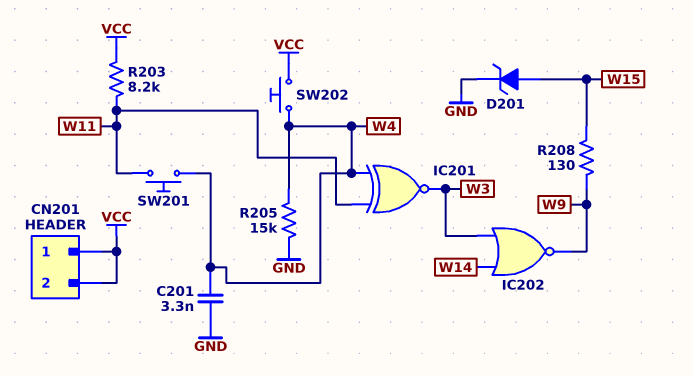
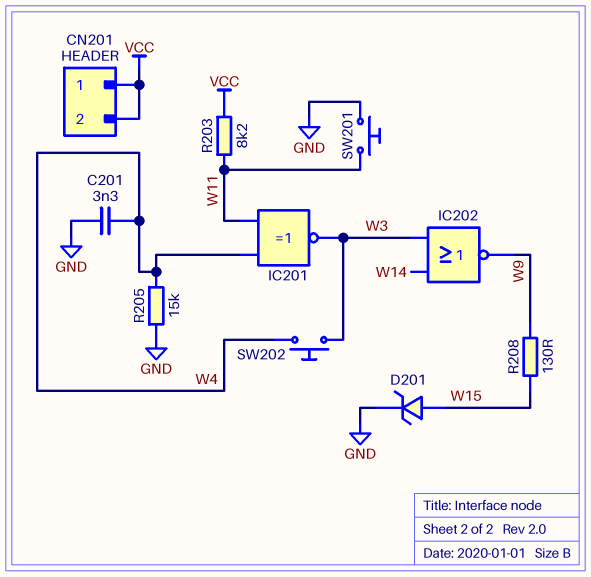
SW201: button (W4, W11) -> button (GND, W11)
SW202: button (VCC, W4) -> button (W3, W4)

